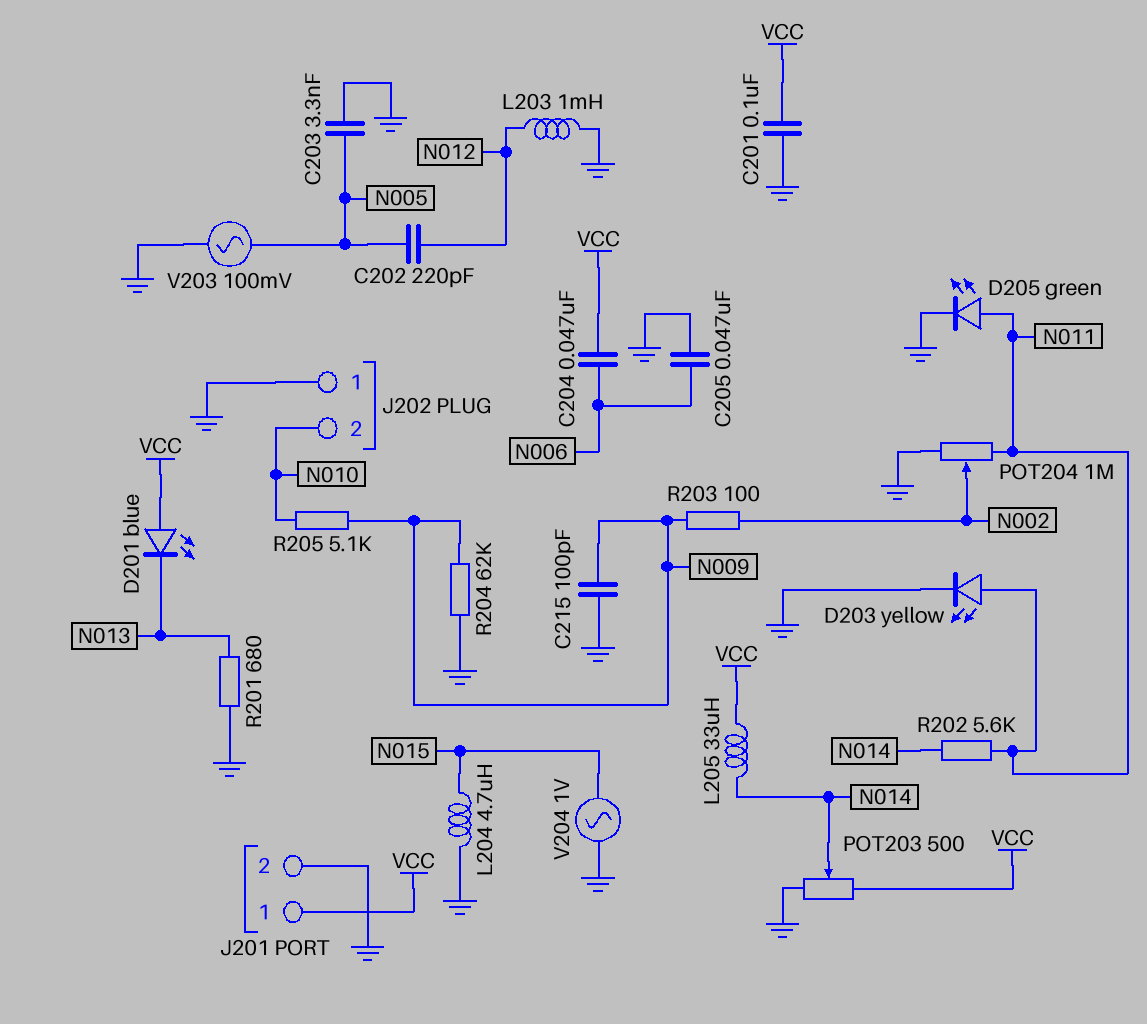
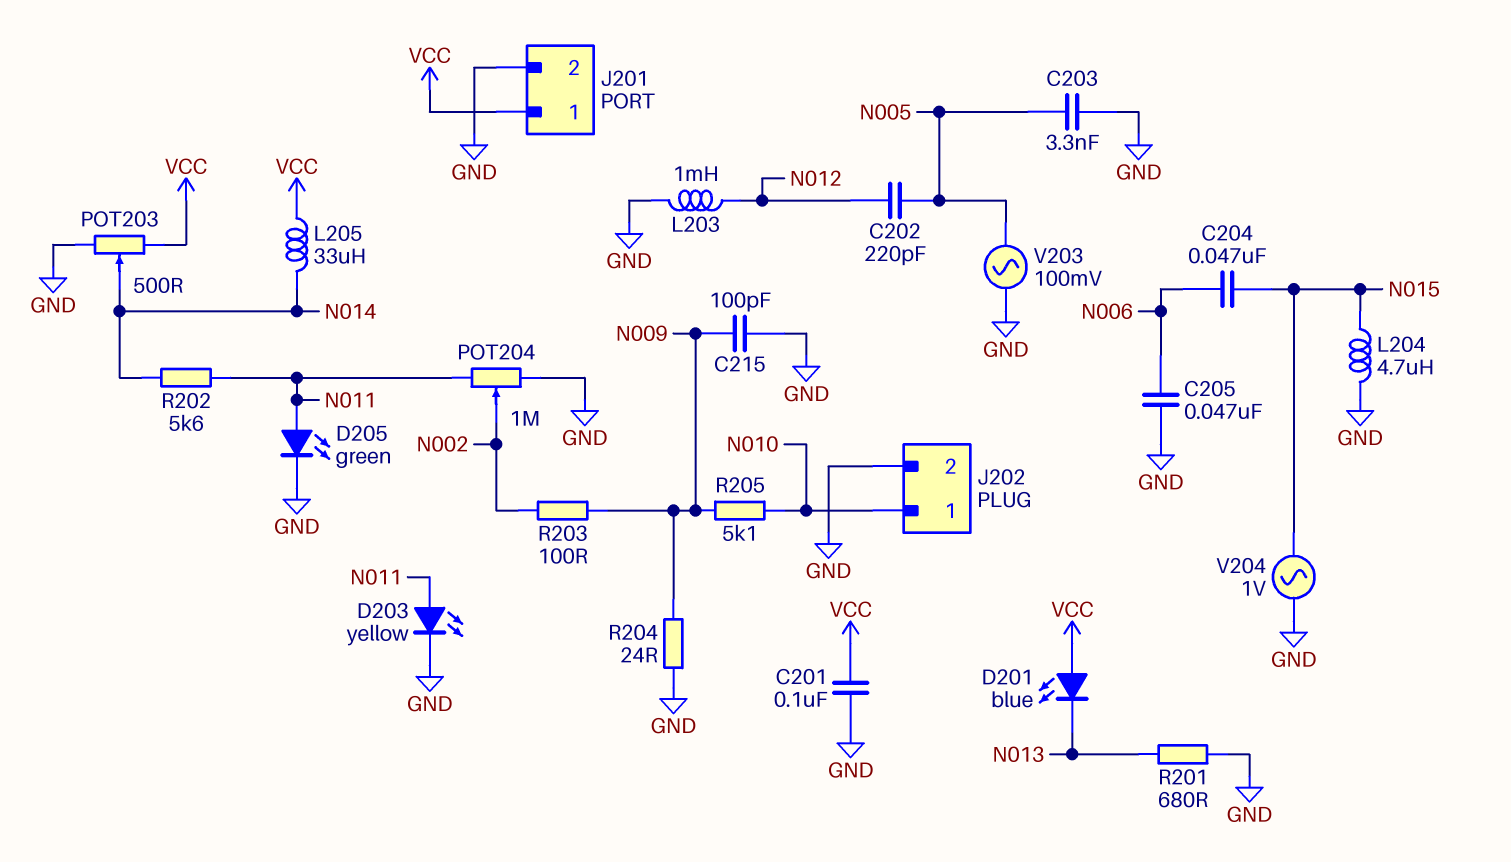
C204: 47nF (N006, VCC) -> 47nF (N006, N015)
J202 pin 1: GND -> N010
J202 pin 2: N010 -> GND
R204: 62k (GND, N009) -> 24 (GND, N009)

